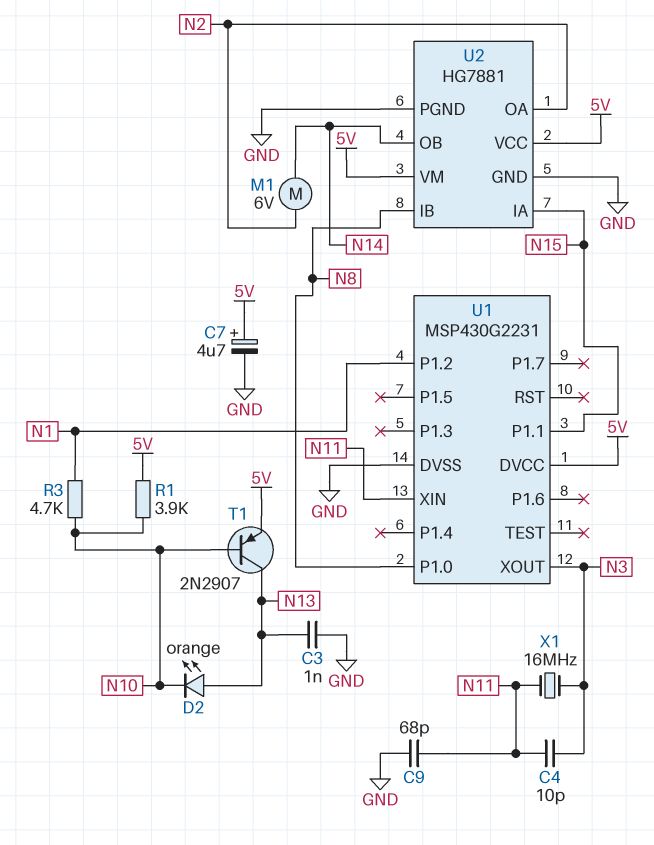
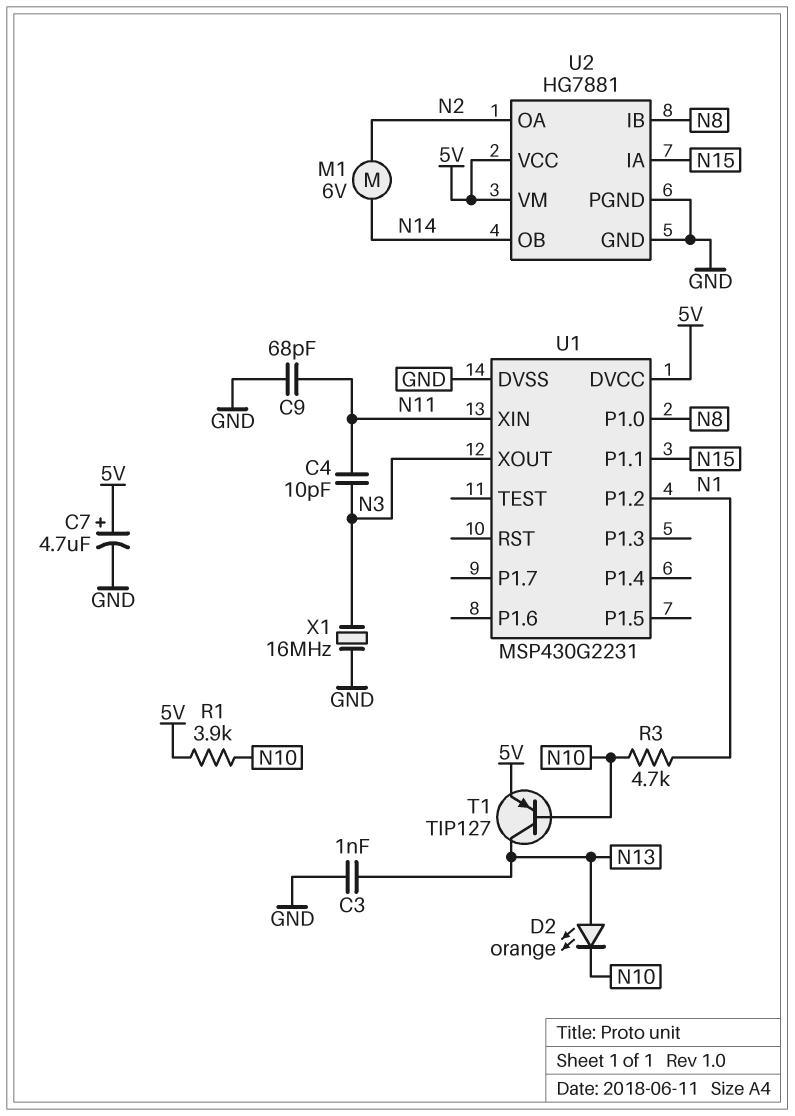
T1: PNP 2N2907 (B N10, C N13, E 5V) -> PNP TIP127 (B N10, C N13, E 5V)
X1: 16MHz (N3, N11) -> 16MHz (GND, N3)

